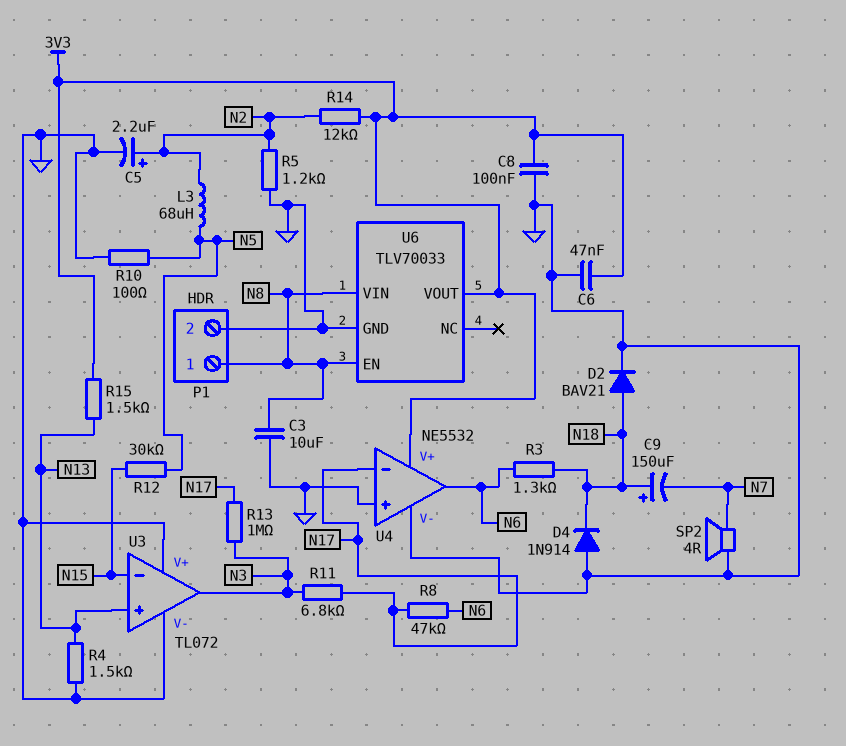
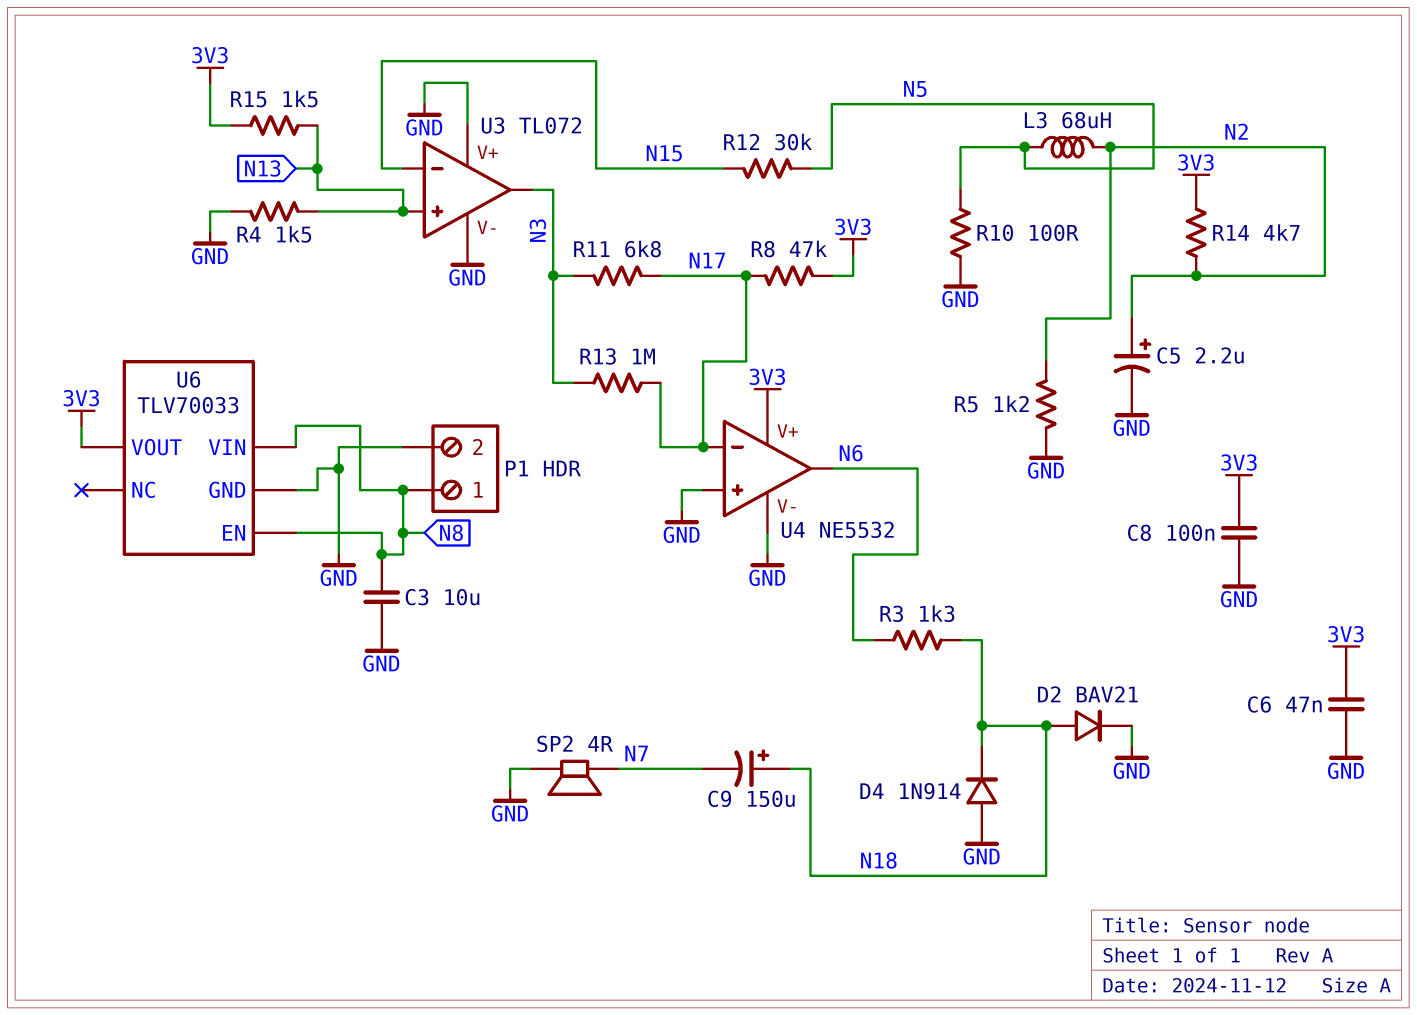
R8: 47k (N6, N17) -> 47k (3V3, N17)
R14: 12k (3V3, N2) -> 4.7k (3V3, N2)

